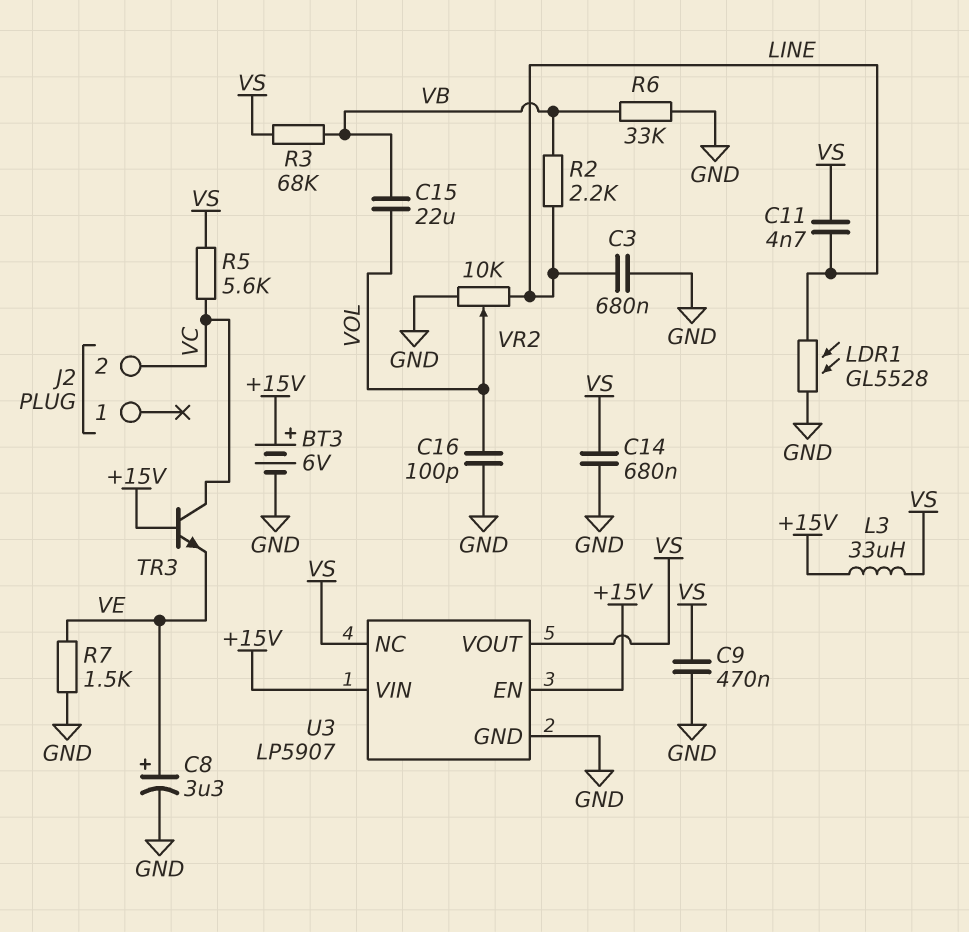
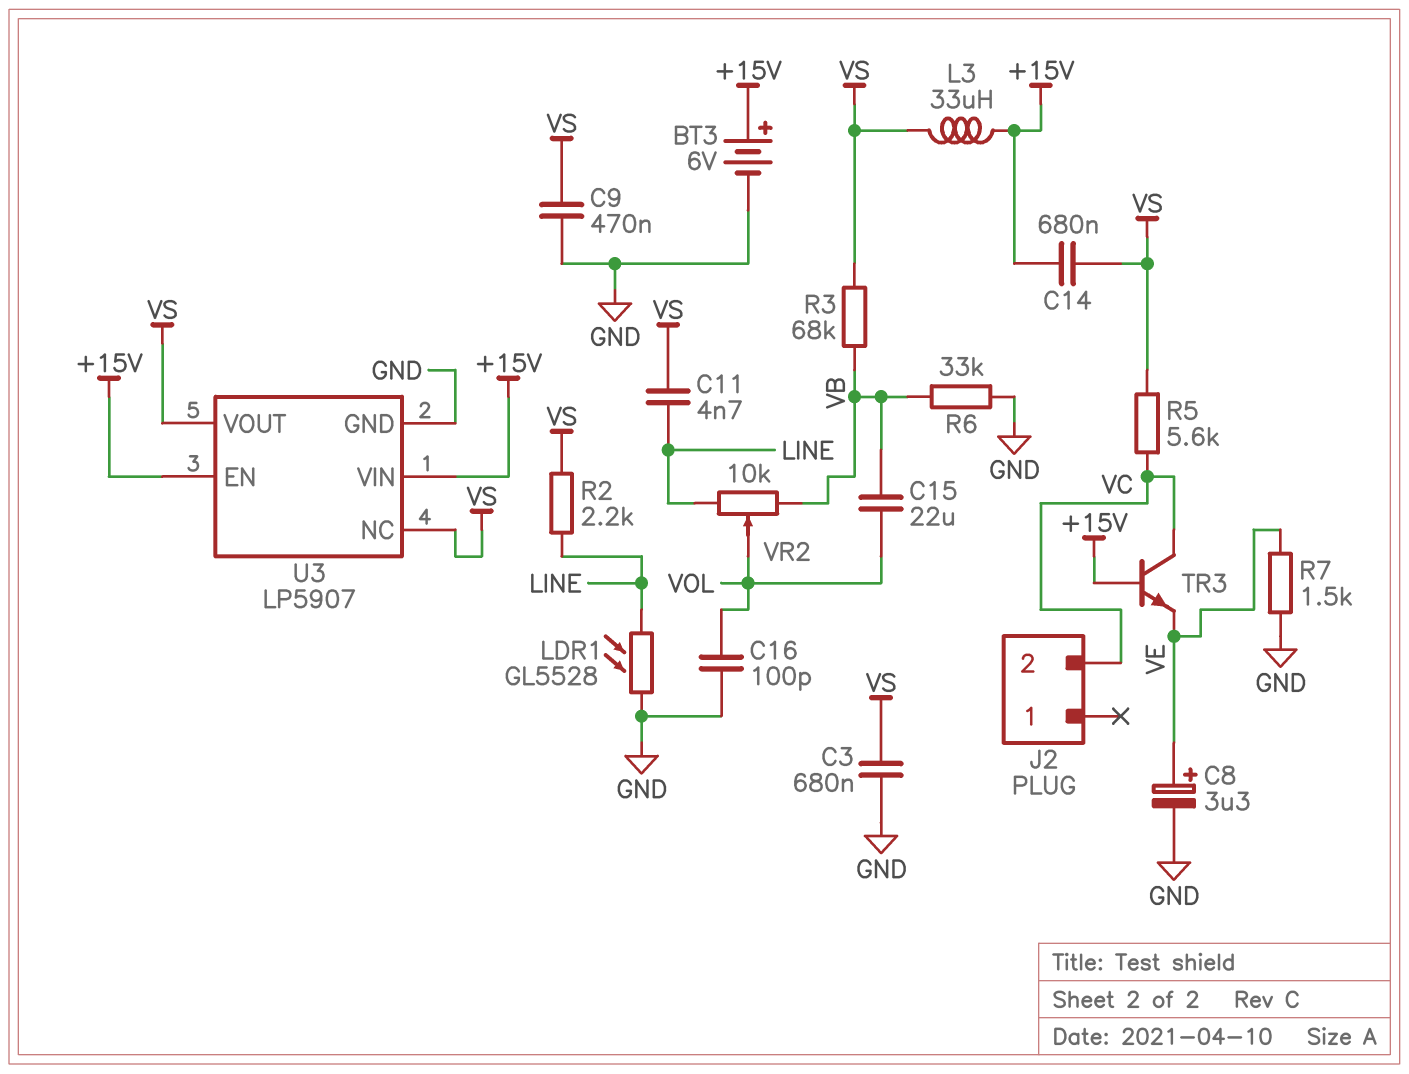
C3: 680nF (GND, LINE) -> 680nF (GND, VS)
C14: 680nF (GND, VS) -> 680nF (+15V, VS)
R2: 2.2k (LINE, VB) -> 2.2k (LINE, VS)
VR2: 10k (GND, LINE, wiper VOL) -> 10k (LINE, VB, wiper VOL)

